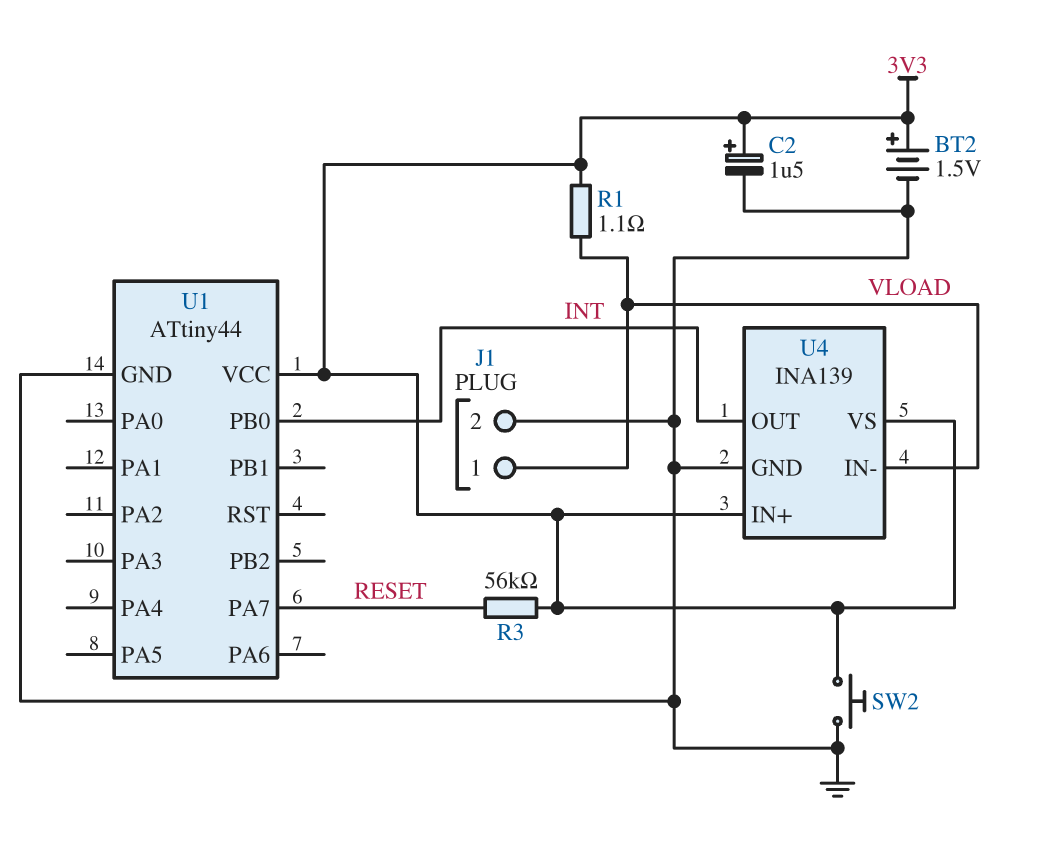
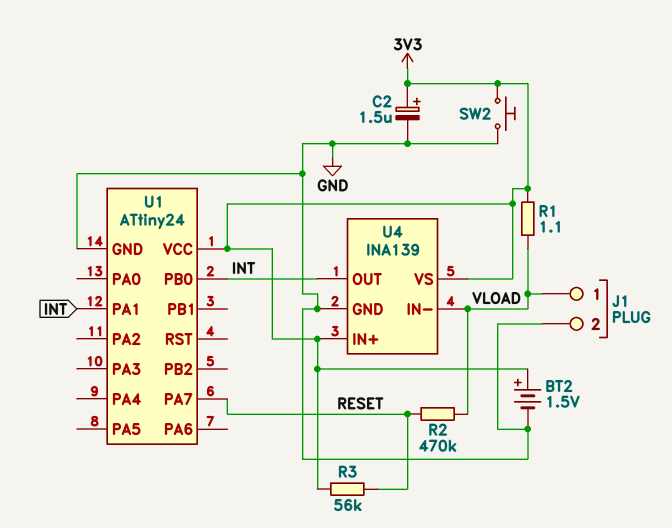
R2: none -> 470k (RESET, VLOAD)
U1: ATtiny44 -> ATtiny24
U1 pin PA1: none -> INT

